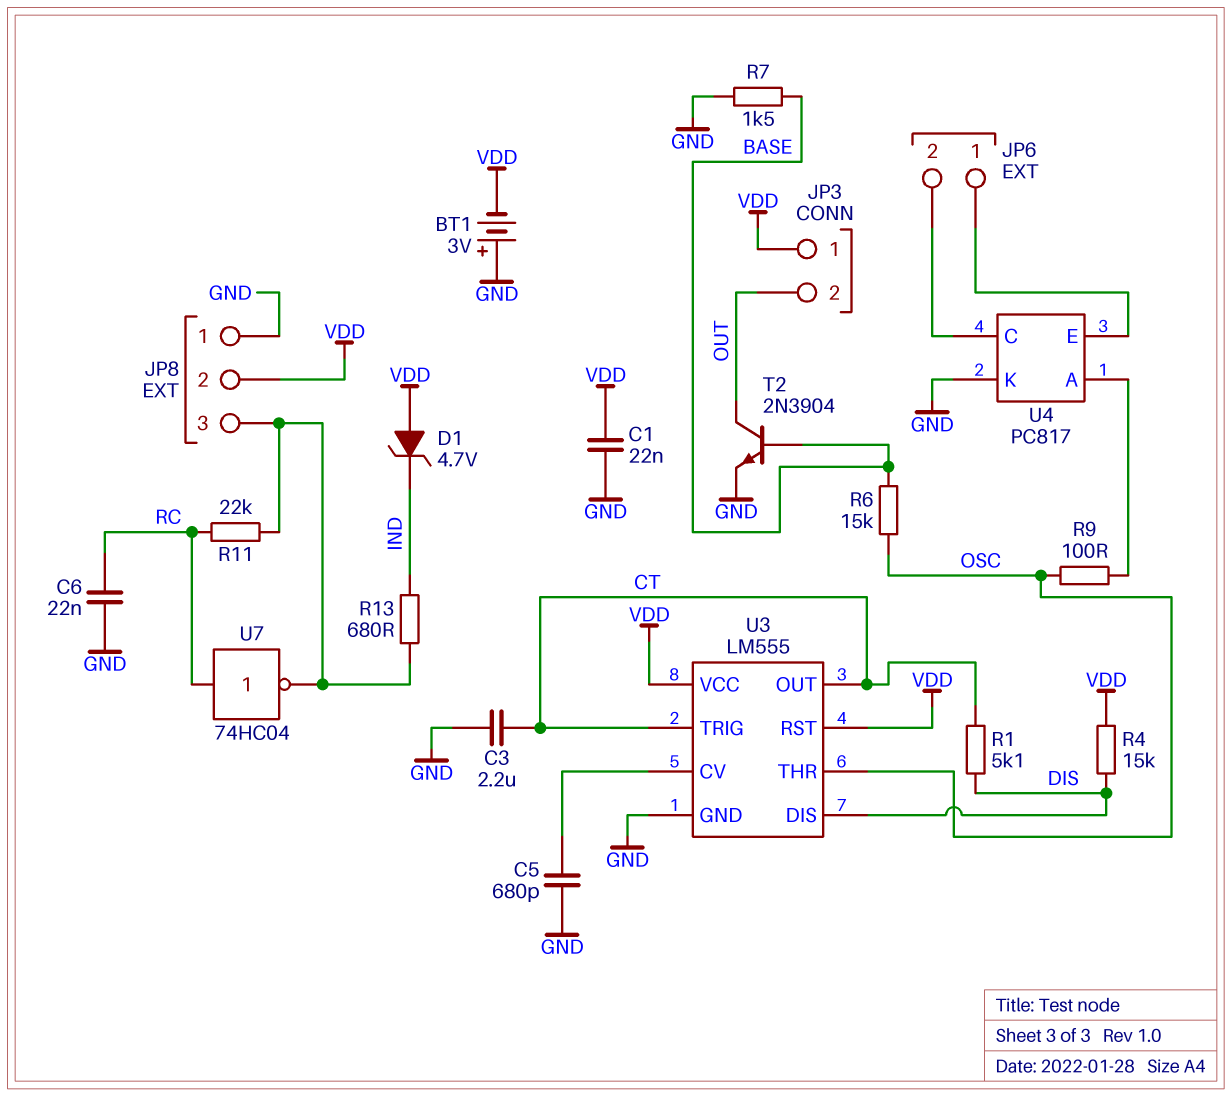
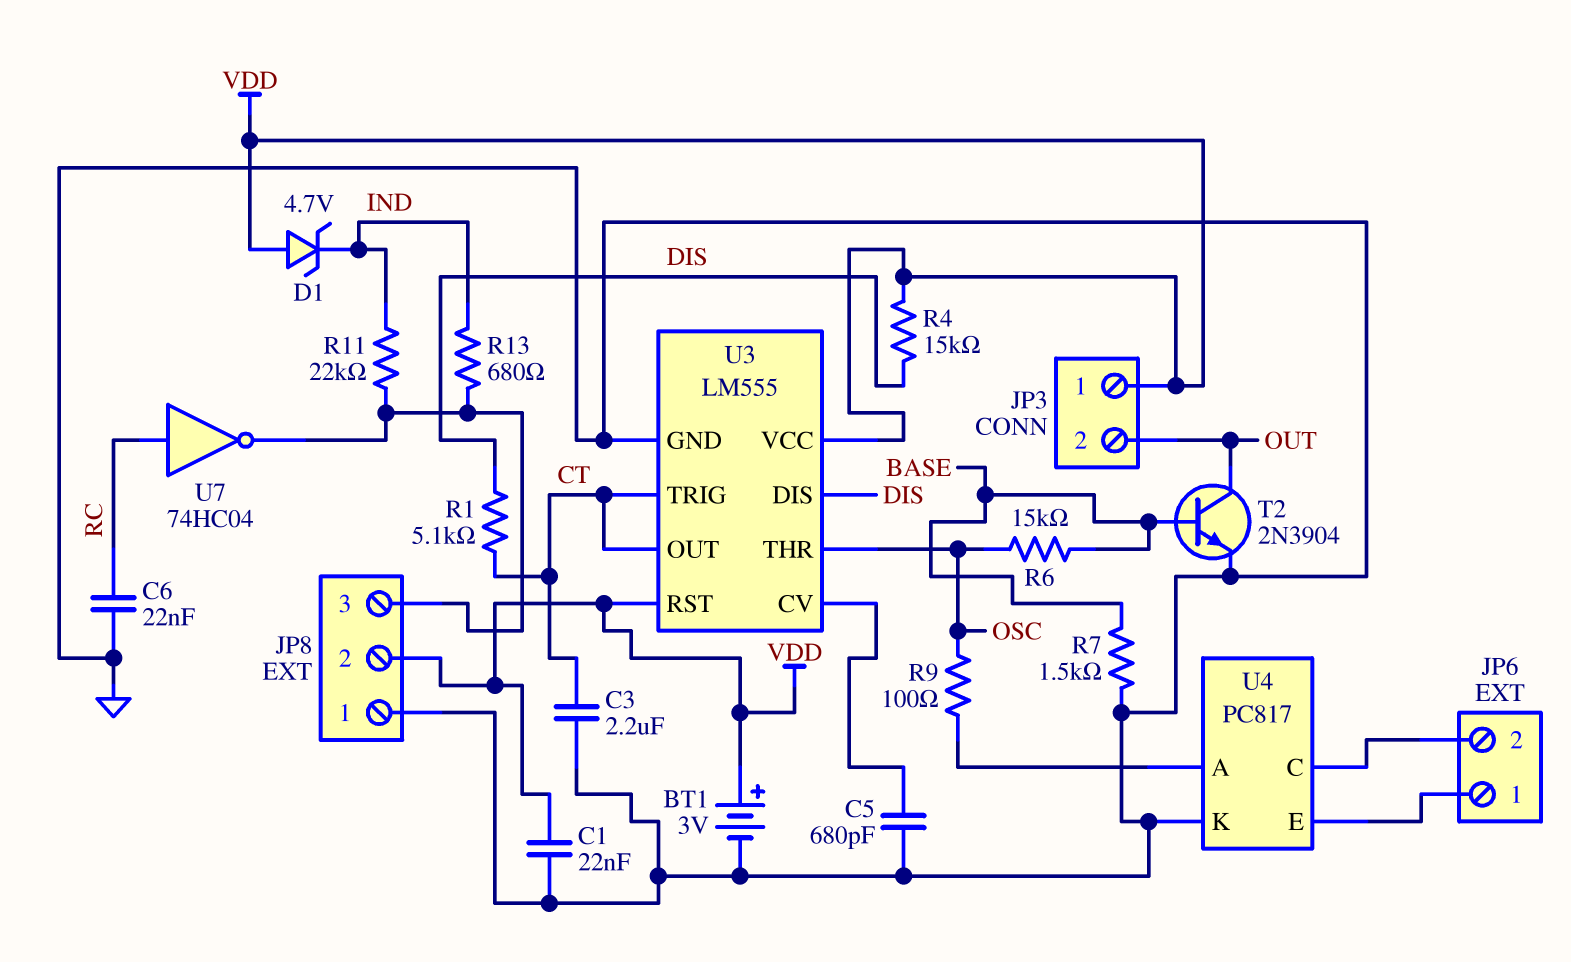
BT1: 3V (plus GND, minus VDD) -> 3V (plus VDD, minus GND)
R11: 22k (JP8/3, RC) -> 22k (IND, JP8/3)

